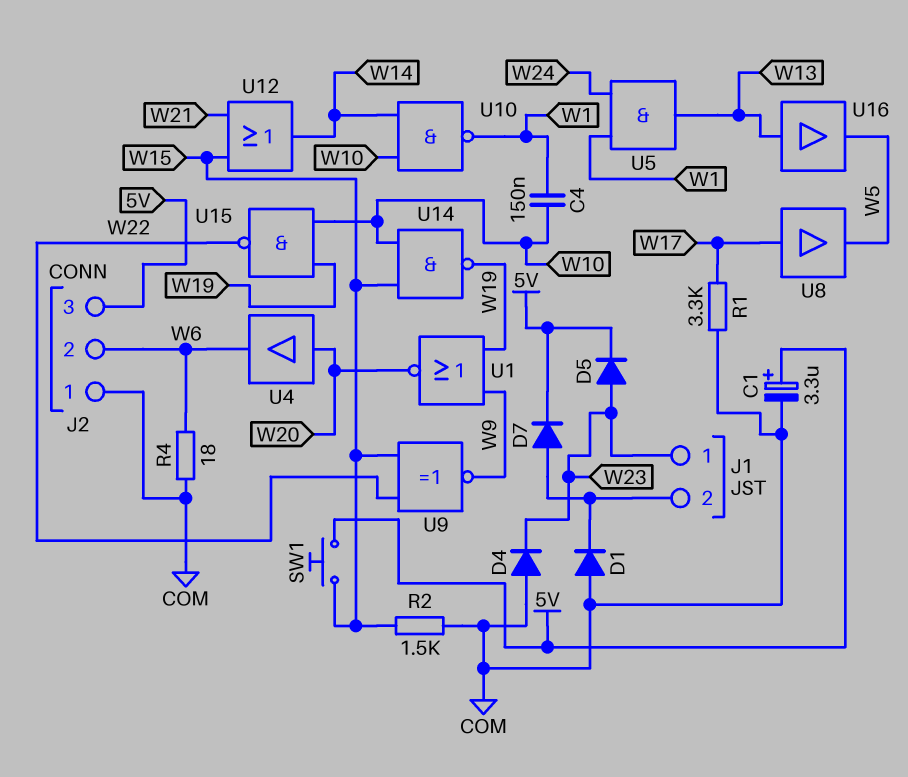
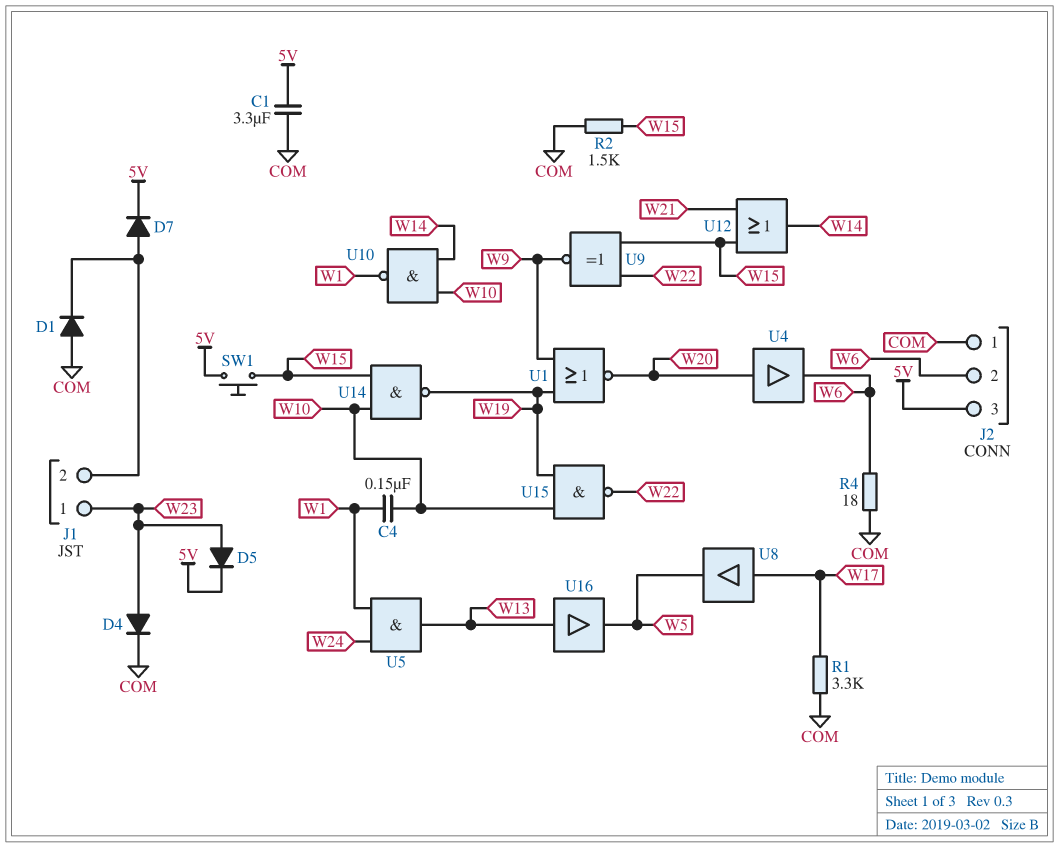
C1: 3.3uF (plus 5V, minus COM) -> 3.3uF (5V, COM)
D4: diode (A COM, K W23) -> diode (A W23, K COM)

